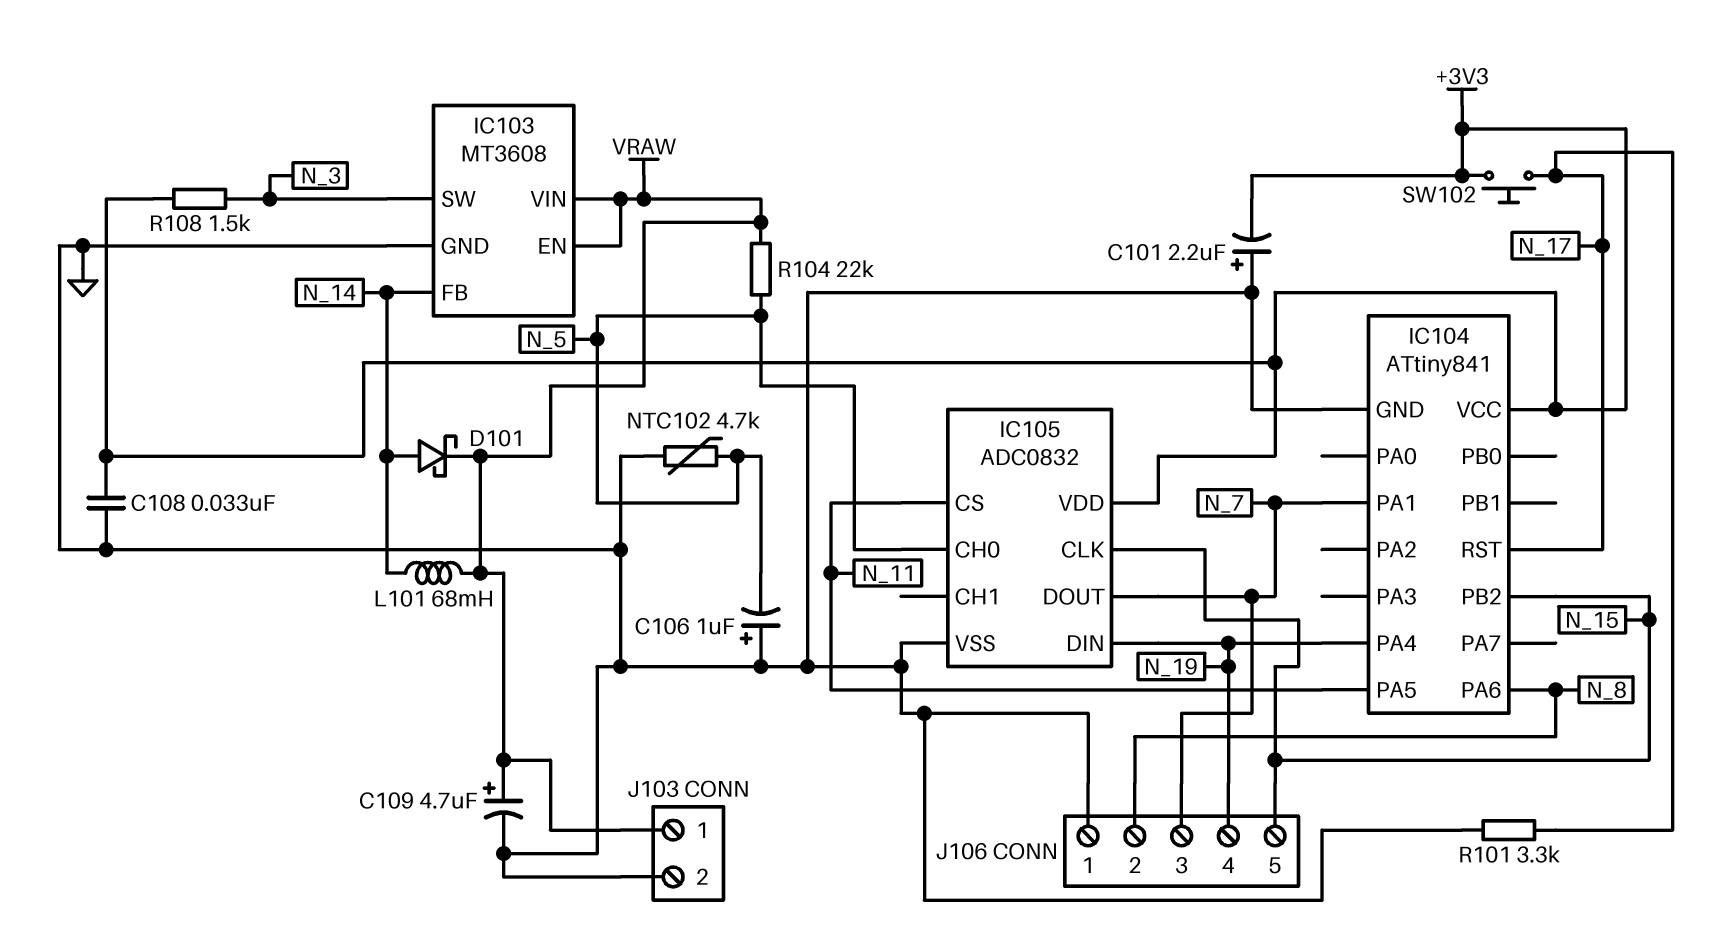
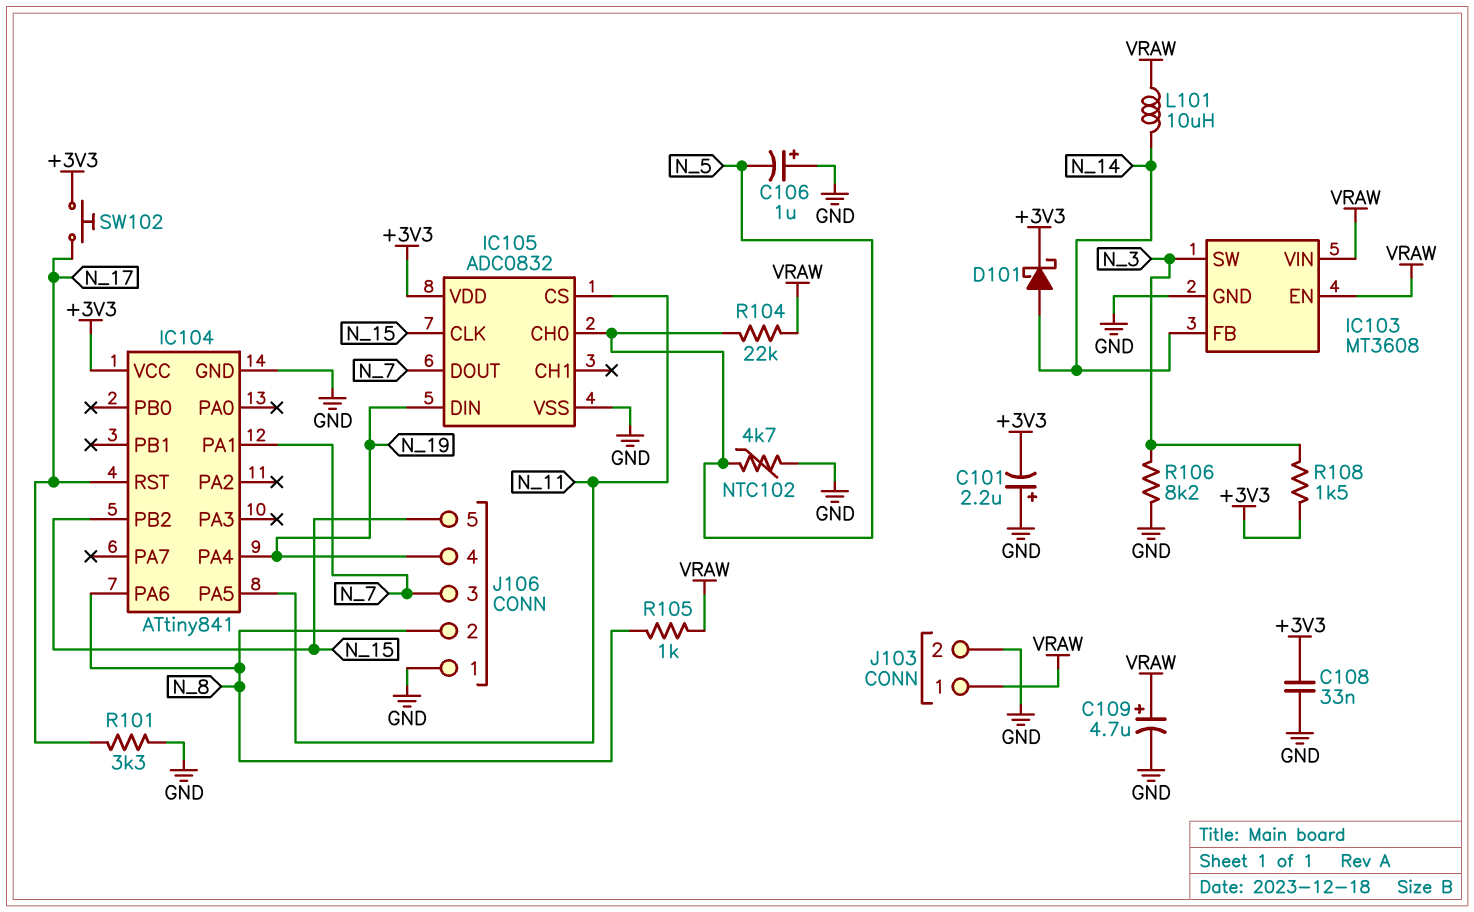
D101: schottky (A N_14, K VRAW) -> schottky (A N_14, K +3V3)
L101: 68mH (N_14, VRAW) -> 10uH (N_14, VRAW)
R105: none -> 1k (N_8, VRAW)
R106: none -> 8.2k (GND, N_3)

